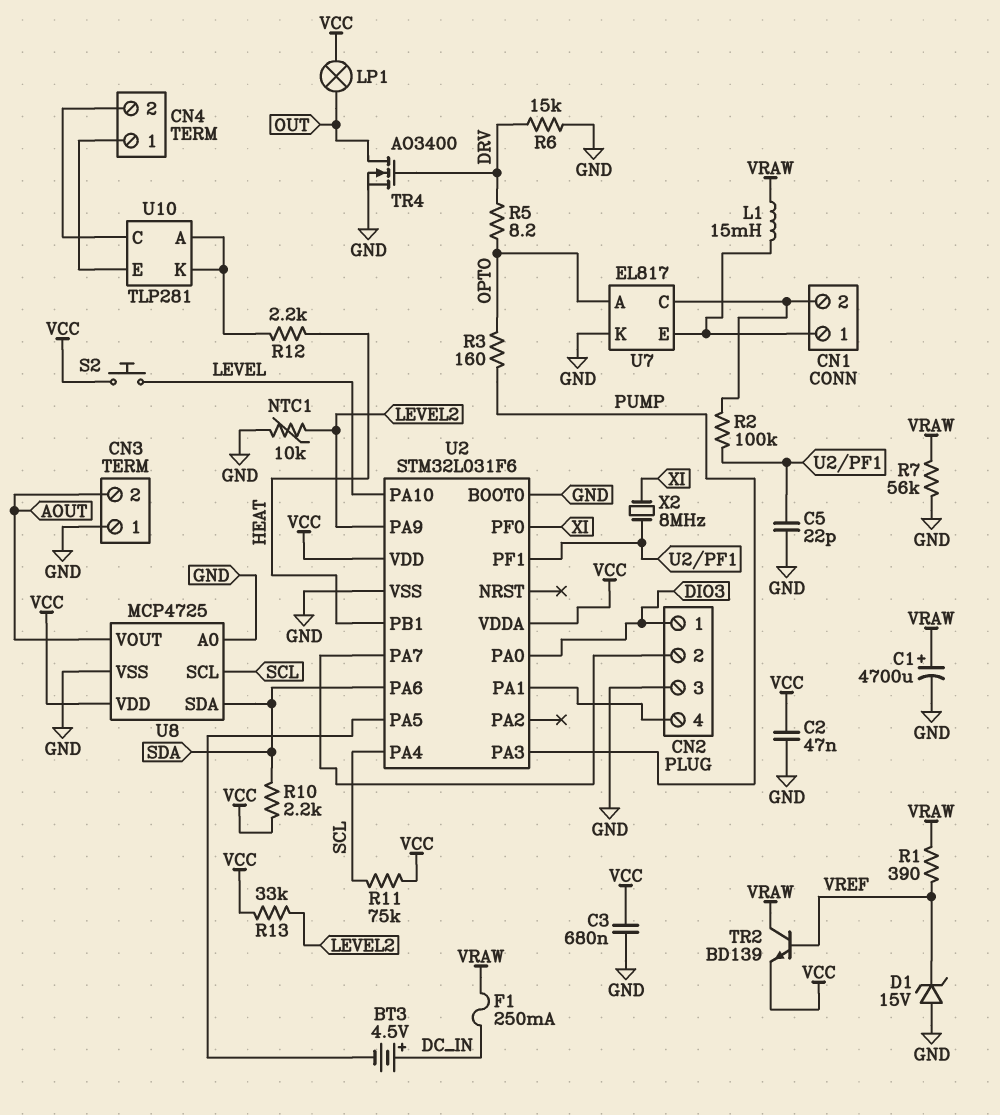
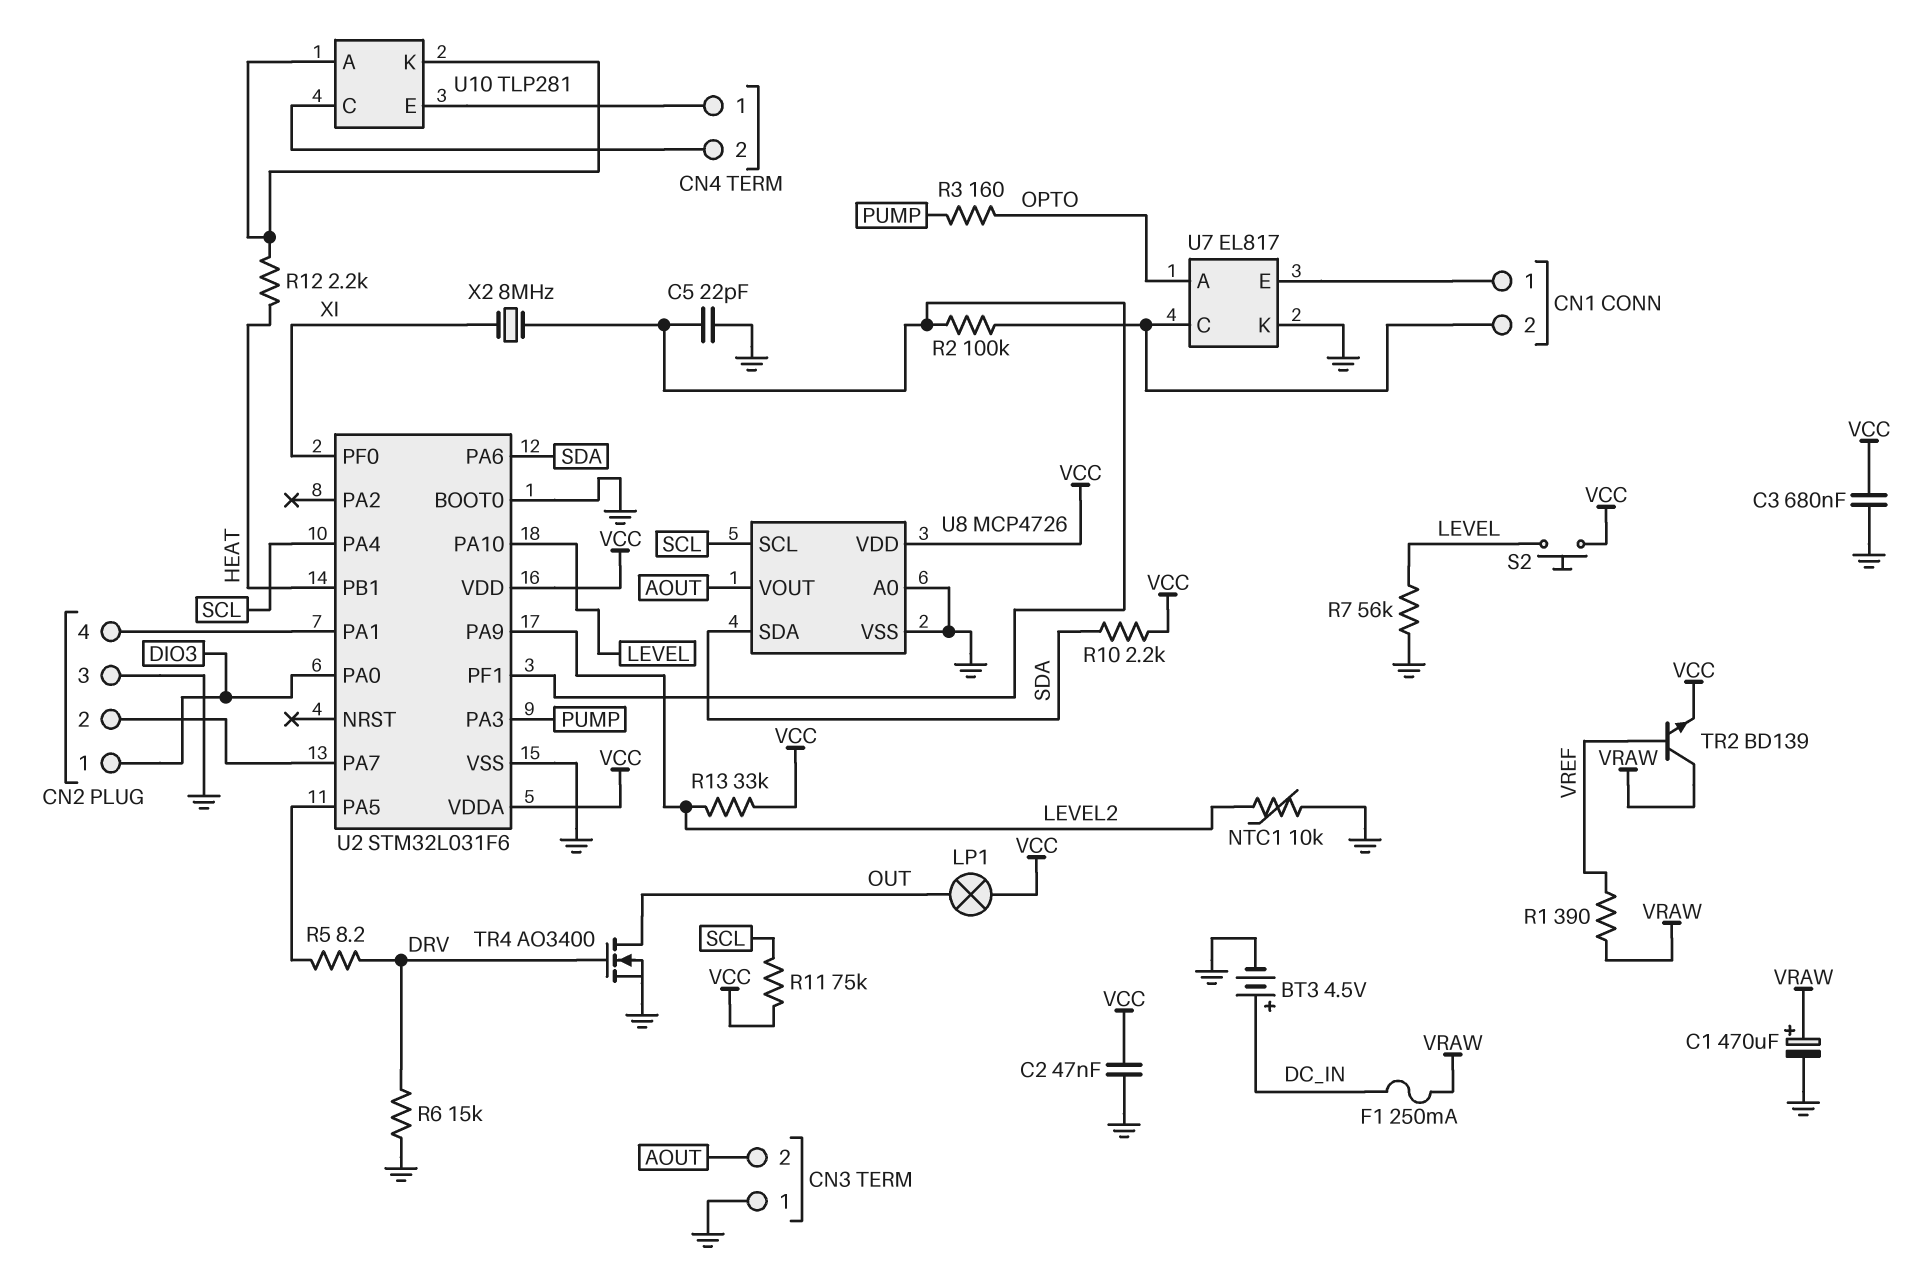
BT3: 4.5V (plus DC_IN, minus U2/PA5) -> 4.5V (plus DC_IN, minus GND)
C1: 4700uF (plus VRAW, minus GND) -> 470uF (plus VRAW, minus GND)
D1: zener 15V (A GND, K VREF) -> none
L1: 15mH (CN1/1, VRAW) -> none
R5: 8.2 (DRV, OPTO) -> 8.2 (DRV, U2/PA5)
R7: 56k (GND, VRAW) -> 56k (GND, LEVEL)
U8: MCP4725 -> MCP4726

